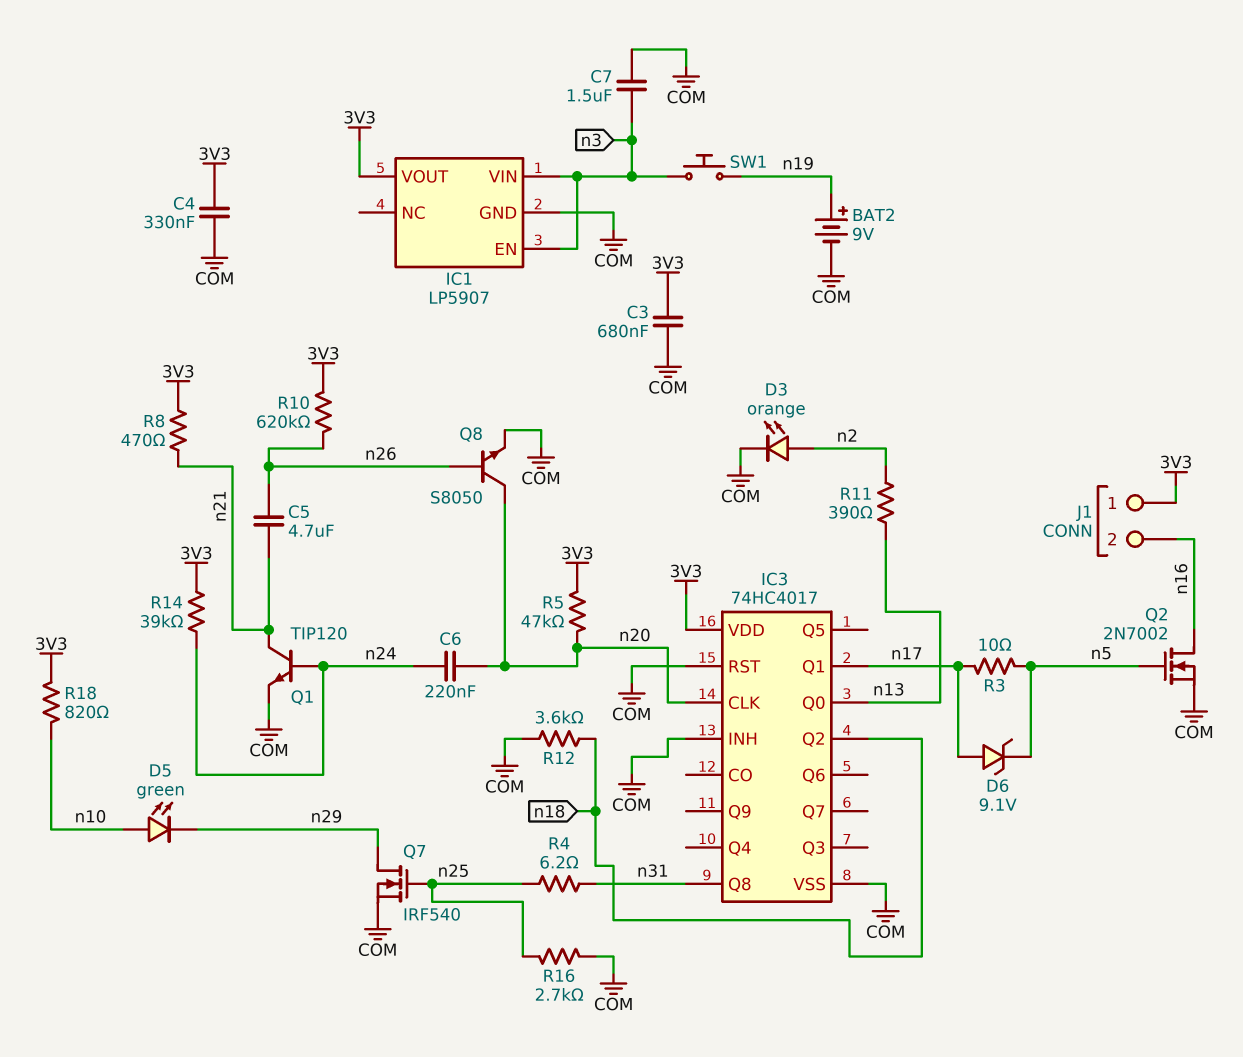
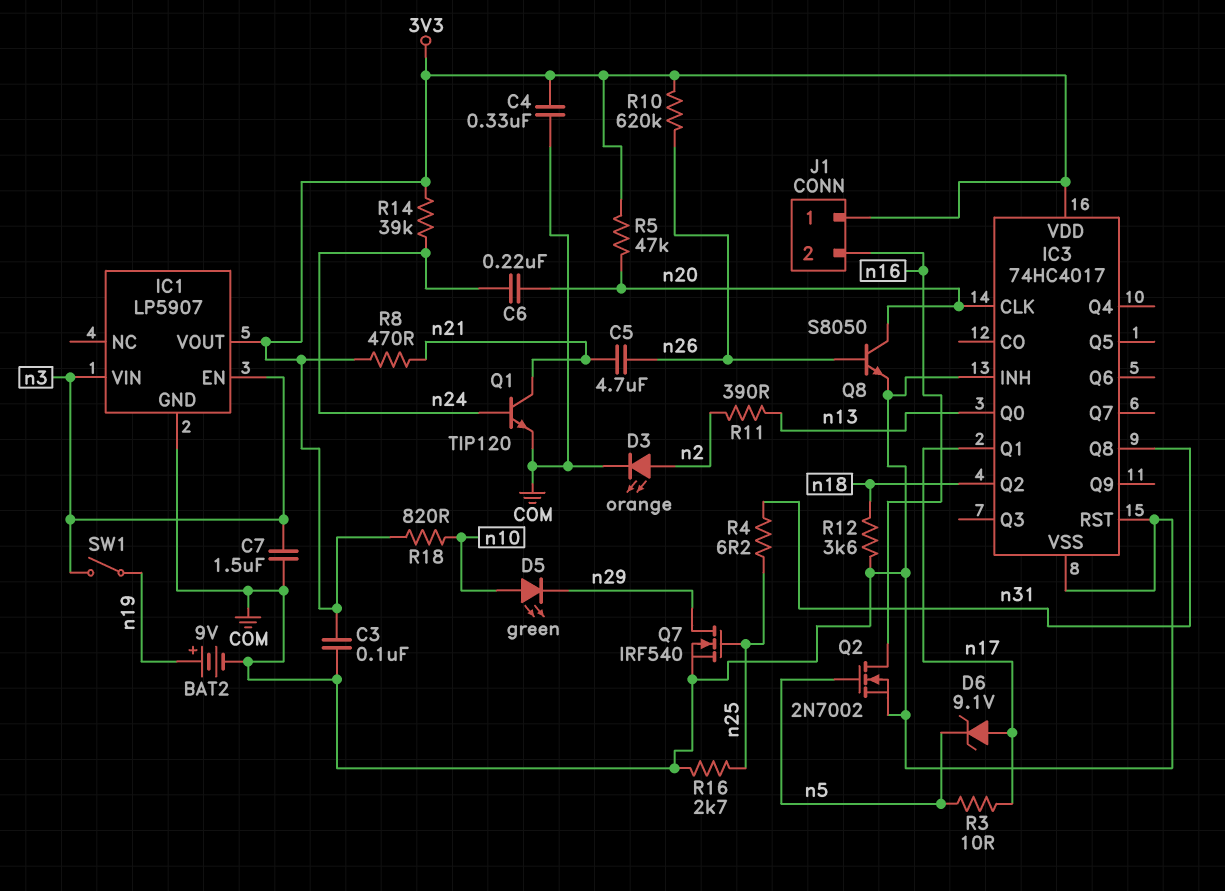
C3: 680nF (3V3, COM) -> 100nF (3V3, COM)
SW1: button (n3, n19) -> switch (n3, n19)

